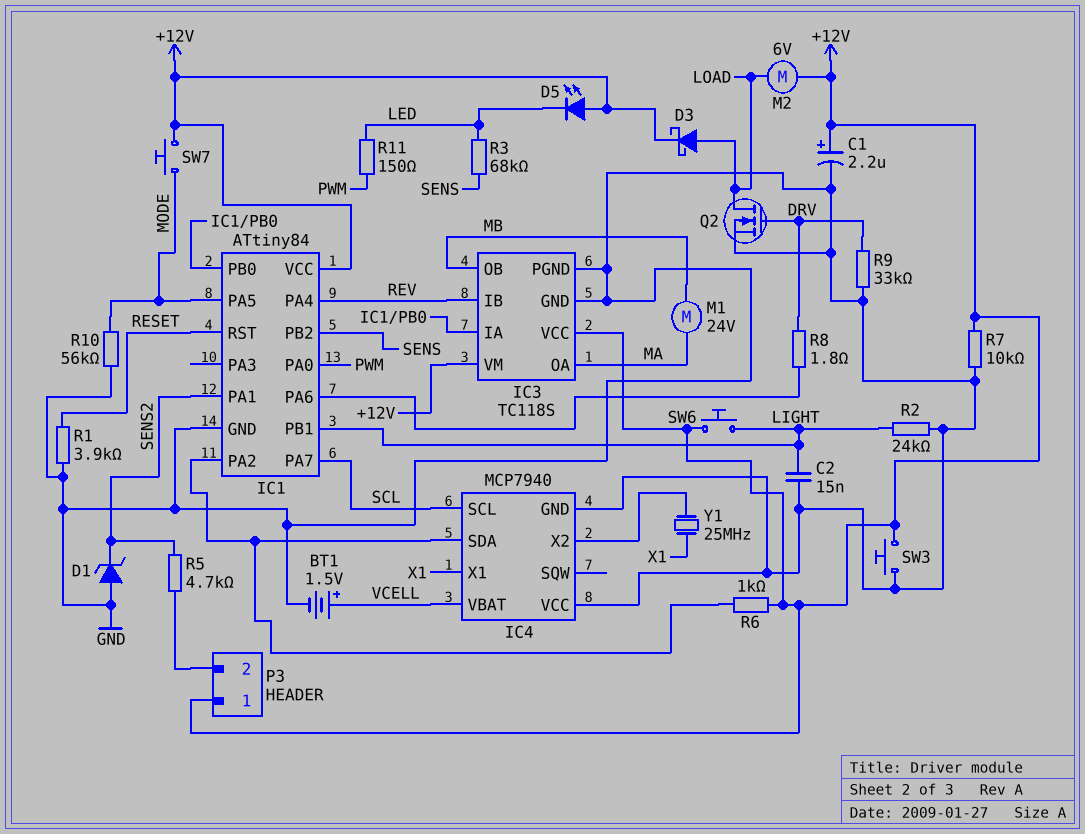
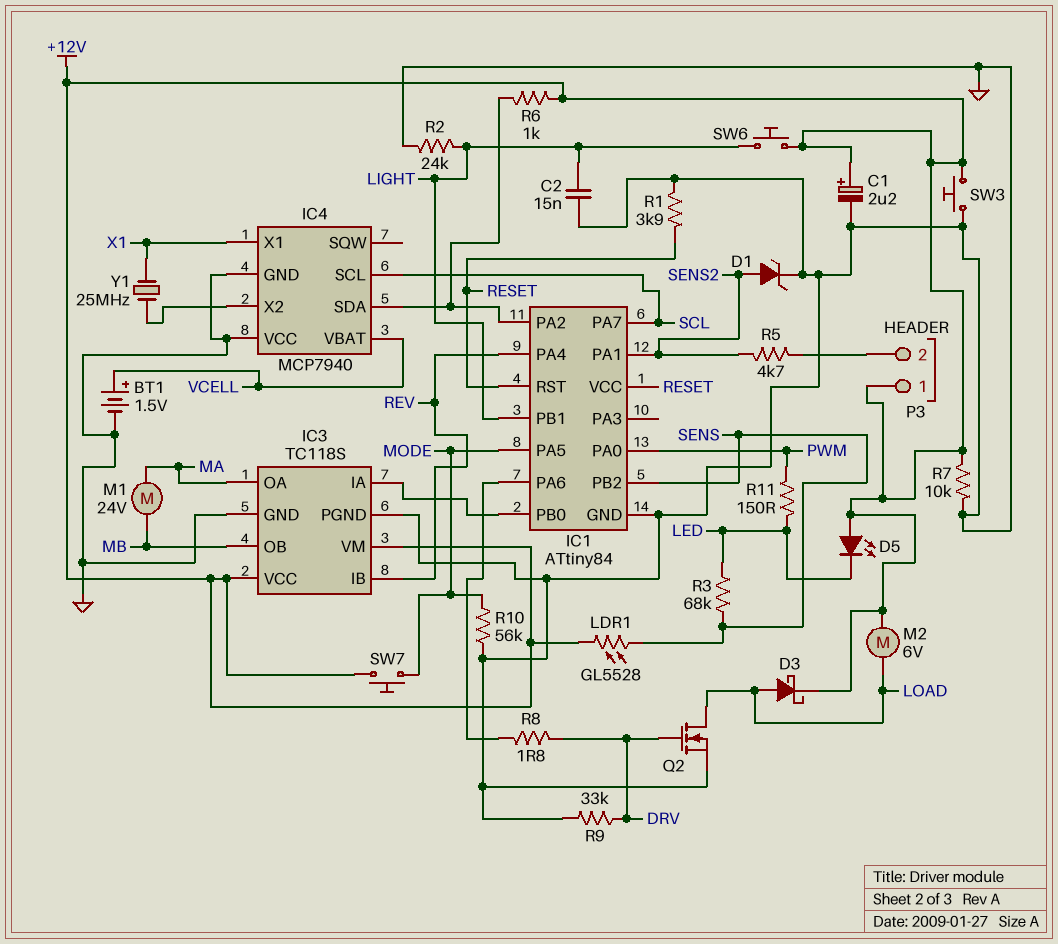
D1: zener (A GND, K SENS2) -> zener (A SENS2, K GND)
IC1 pin VCC: +12V -> RESET
LDR1: none -> GL5528 (+12V, SENS)

